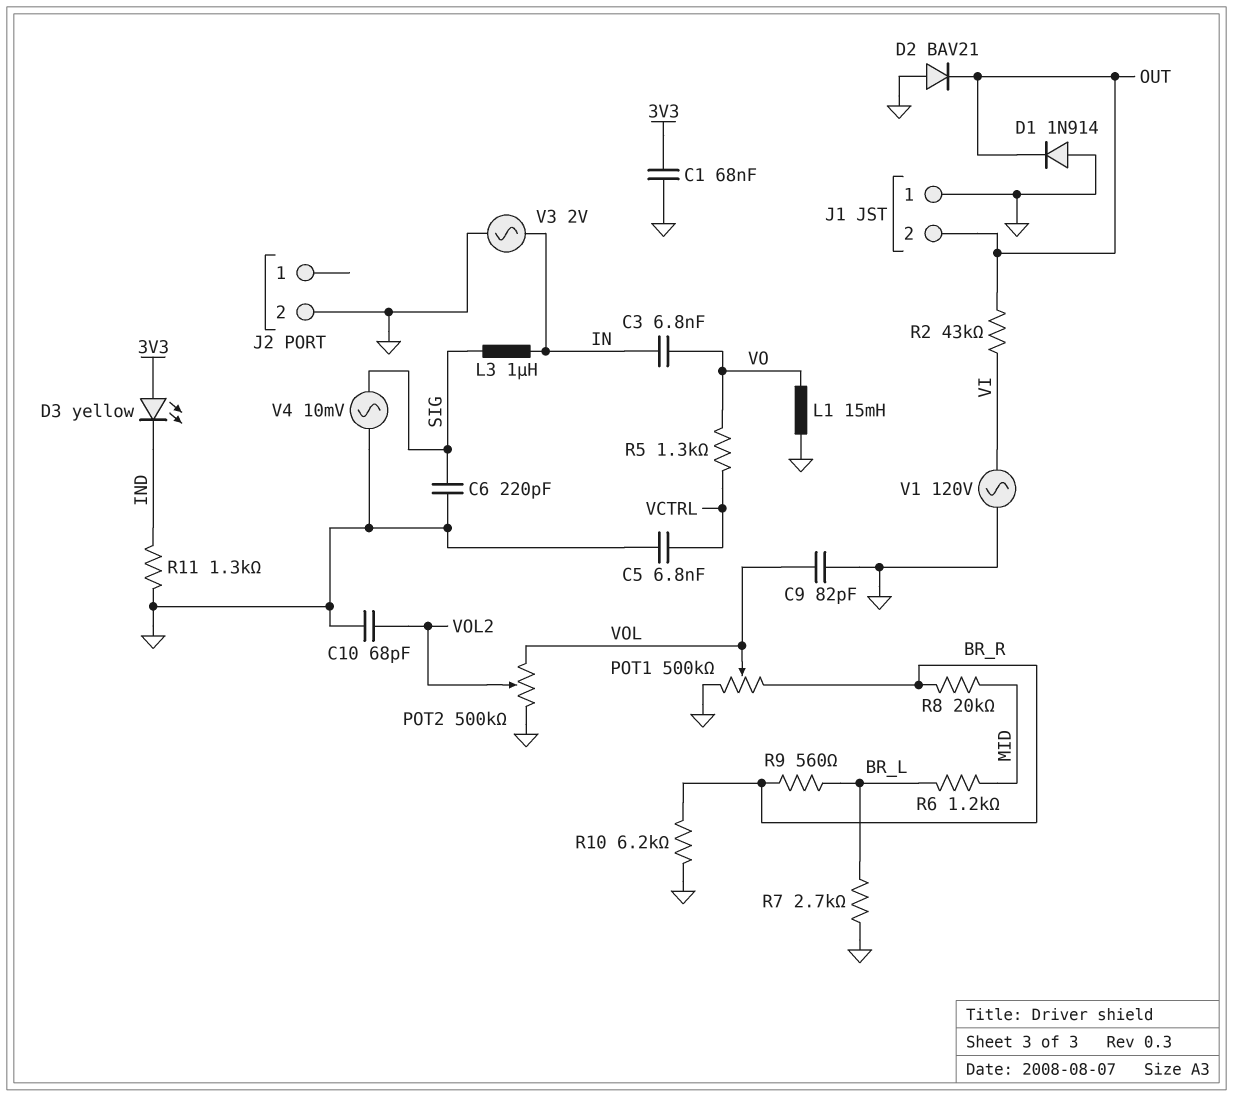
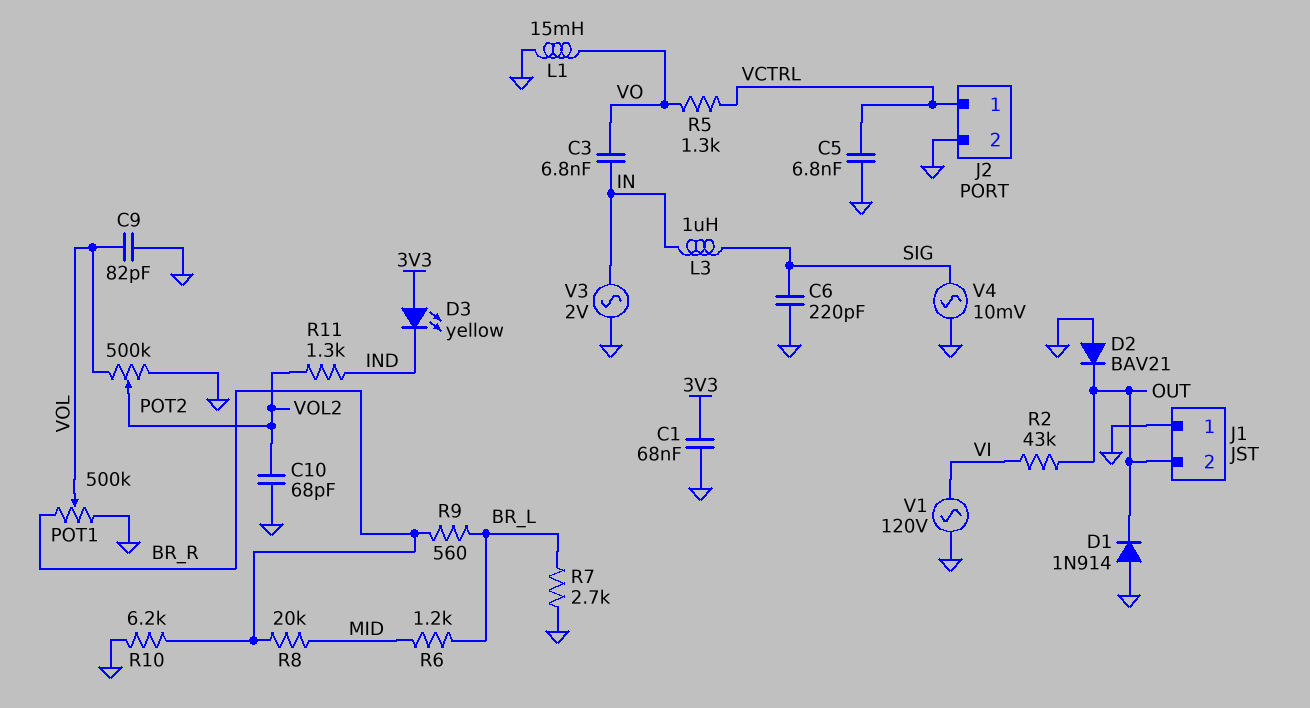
J2 pin 1: none -> VCTRL
R11: 1.3k (GND, IND) -> 1.3k (IND, VOL2)

